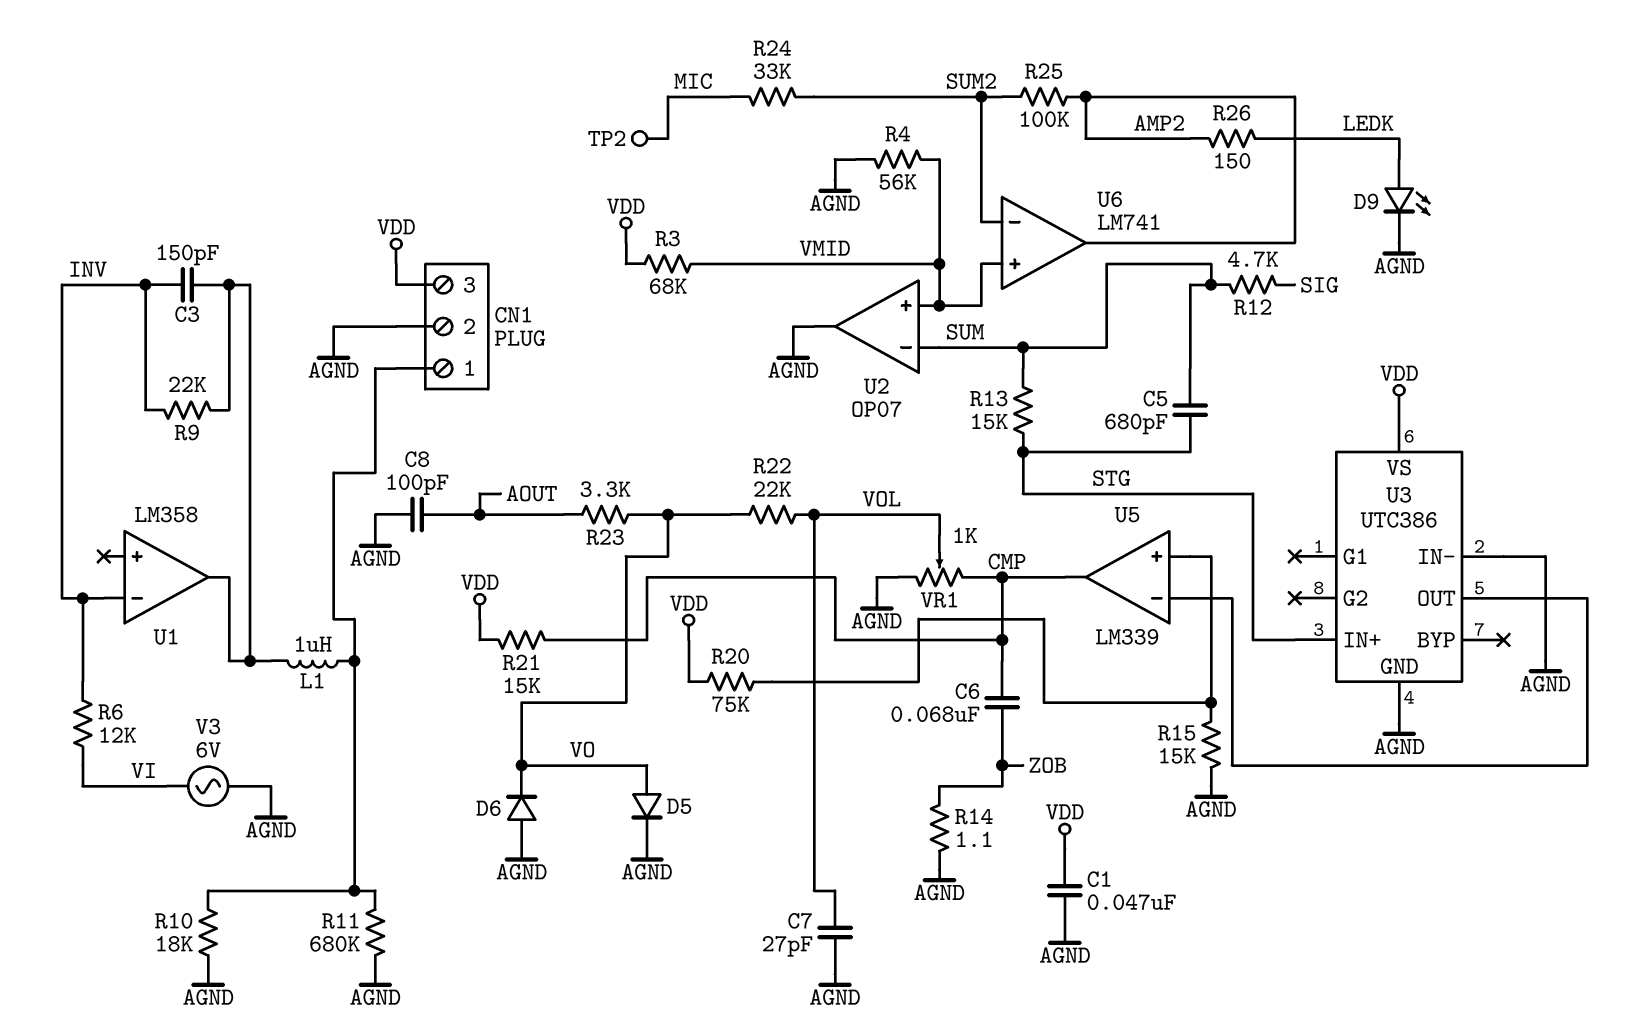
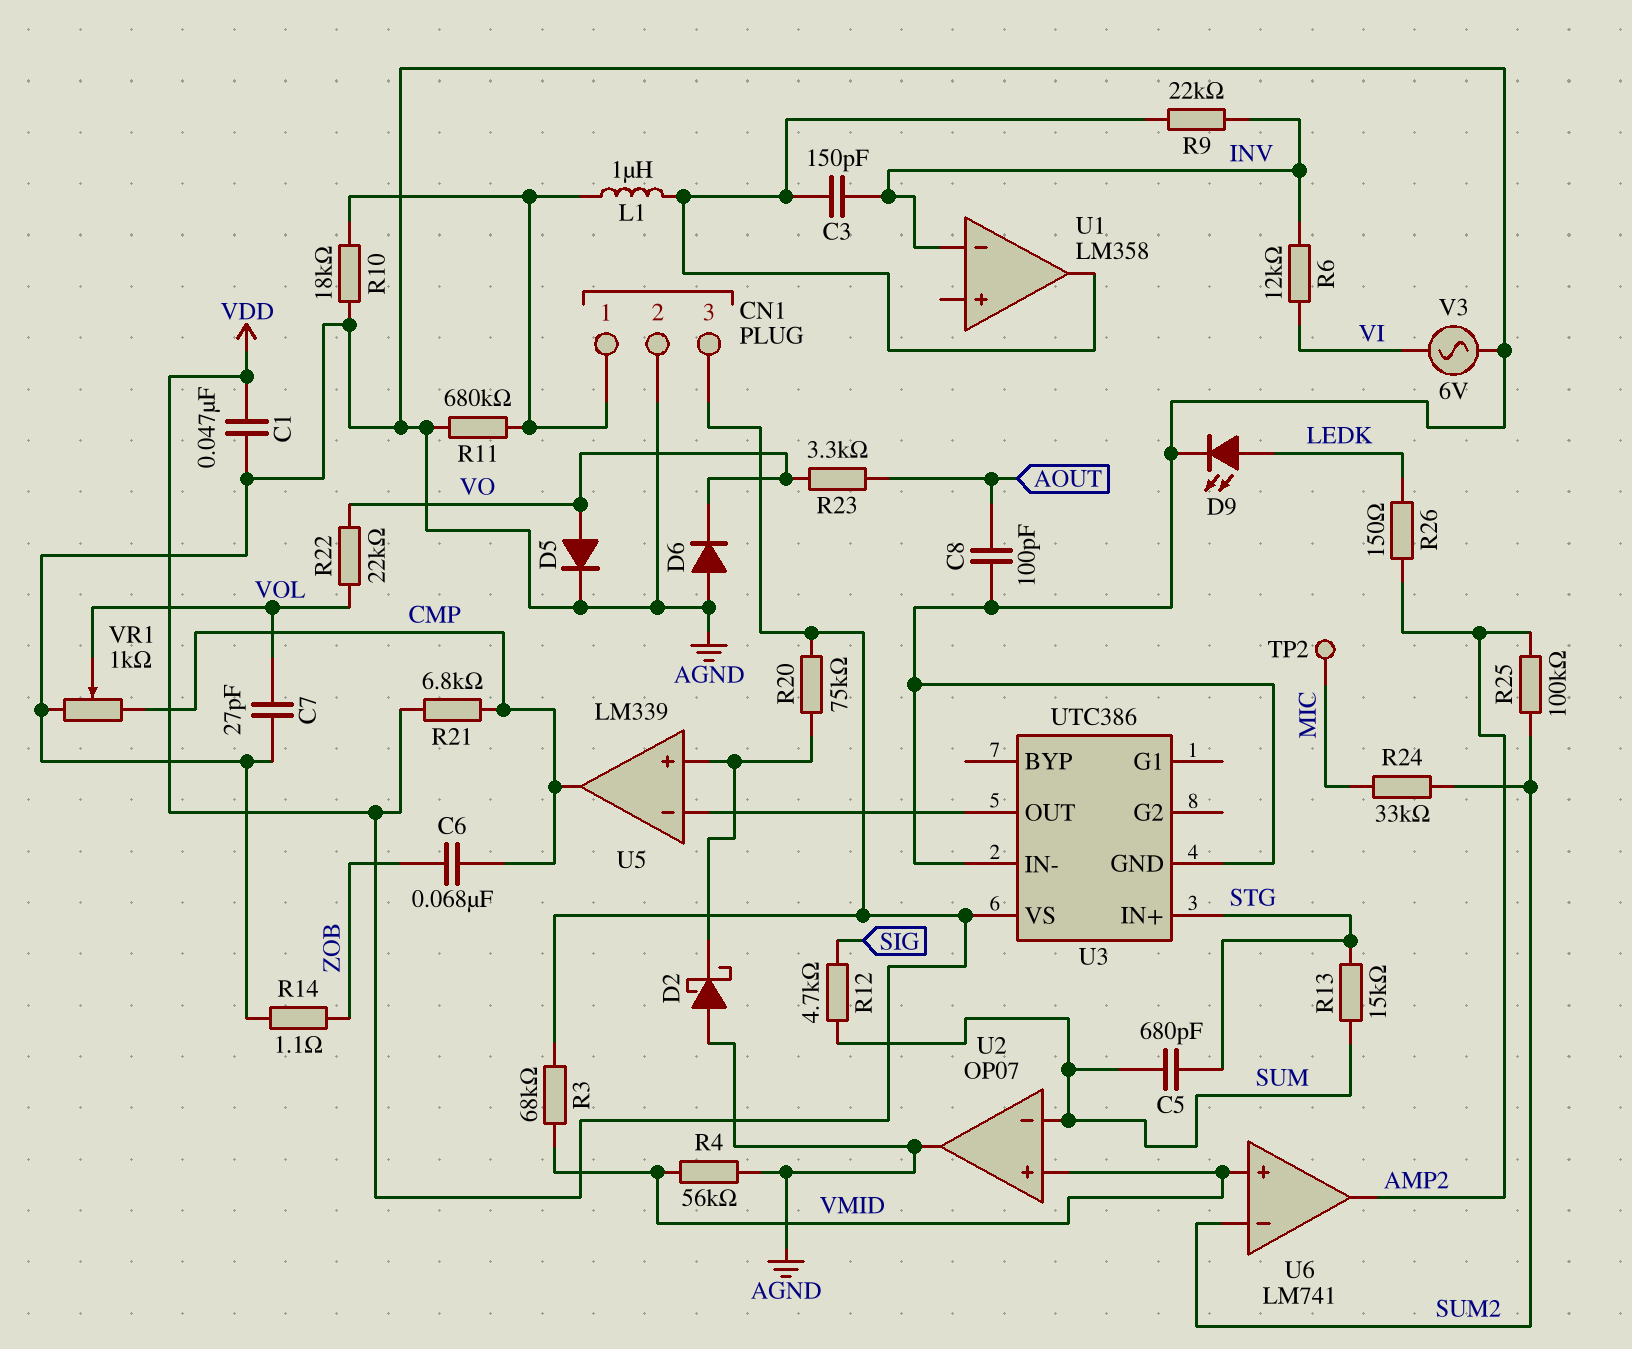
D2: none -> schottky (A AGND, K U5/in+)
R15: 15k (AGND, U5/in+) -> none
R21: 15k (CMP, VDD) -> 6.8k (CMP, VDD)

